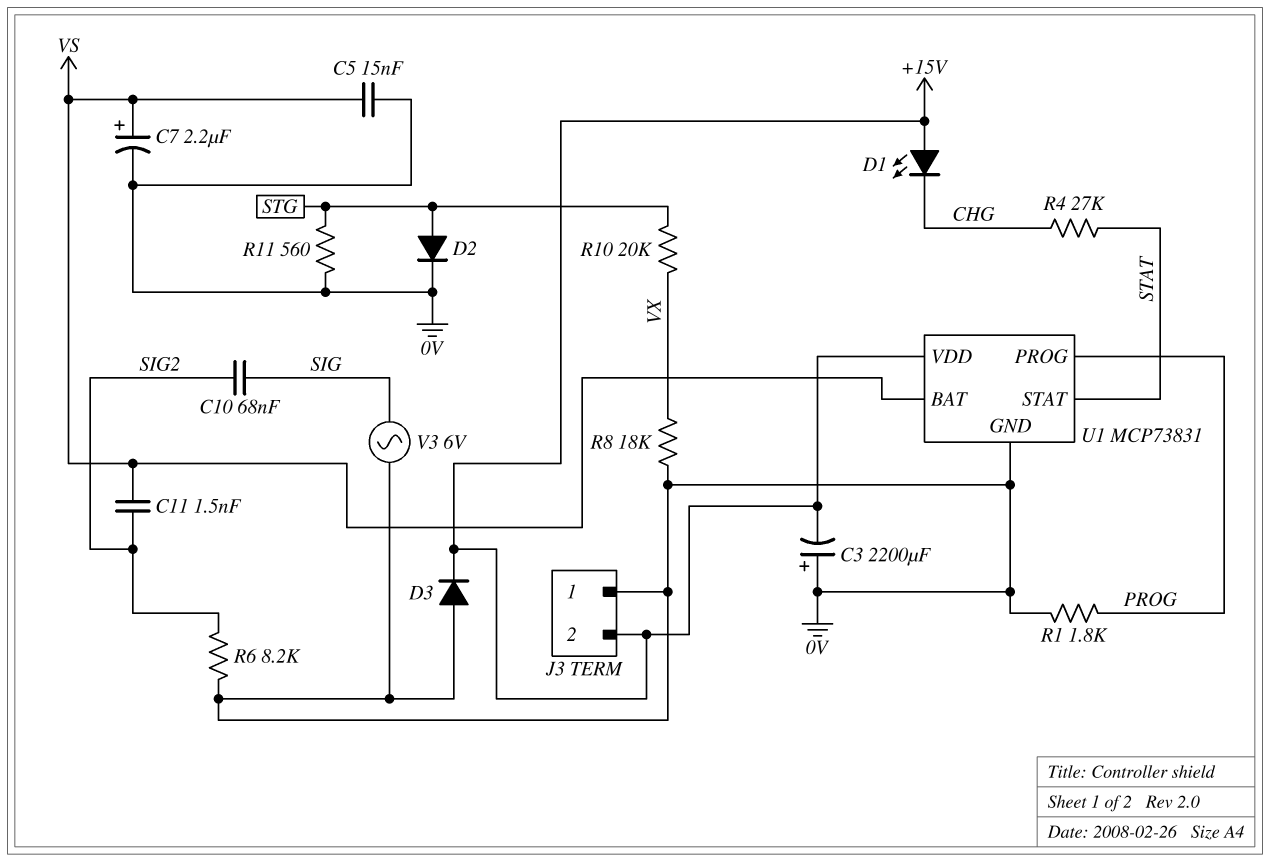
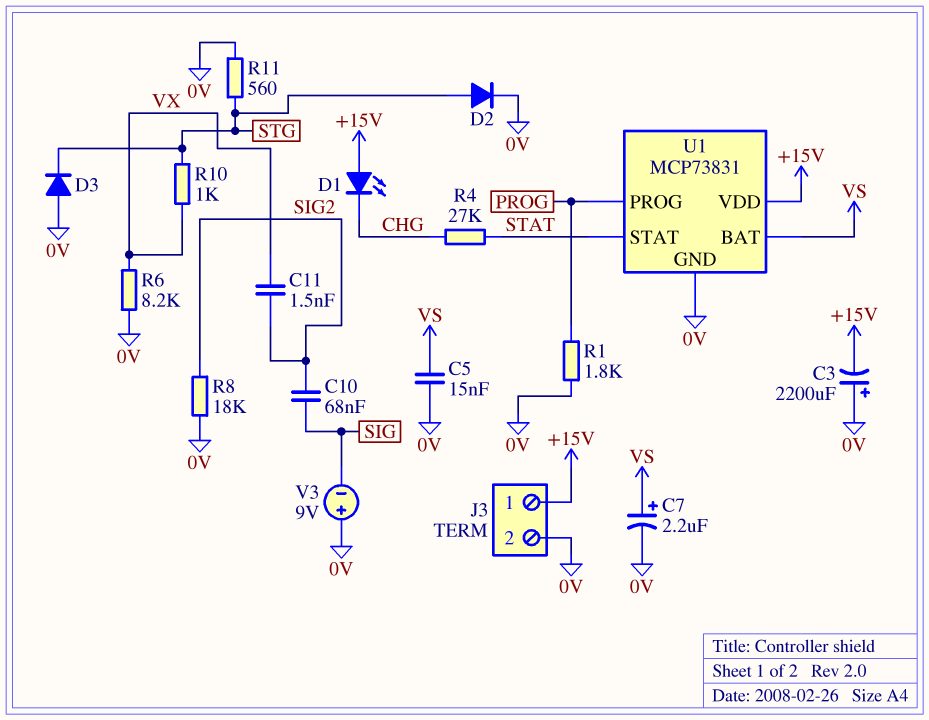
C11: 1.5nF (SIG2, VS) -> 1.5nF (SIG2, VX)
D3: diode (A 0V, K +15V) -> diode (A 0V, K STG)
J3 pin 1: 0V -> +15V
J3 pin 2: +15V -> 0V
R6: 8.2k (0V, SIG2) -> 8.2k (0V, VX)
R8: 18k (0V, VX) -> 18k (0V, SIG2)
R10: 20k (STG, VX) -> 1k (STG, VX)
V3: AC 6V (0V, SIG) -> 9V (plus 0V, minus SIG)

